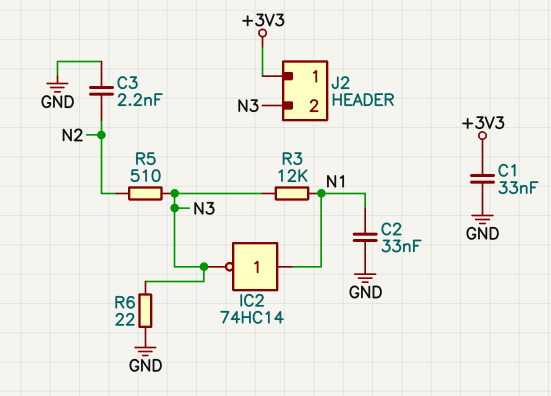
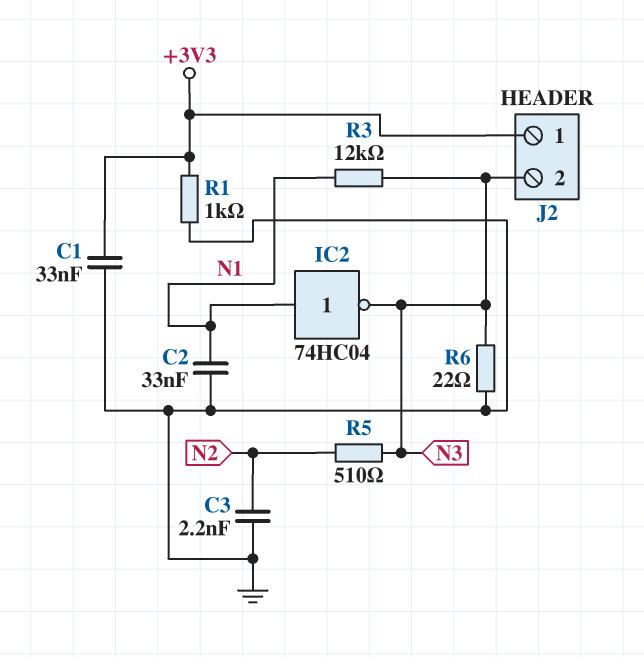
IC2: NOT 74HC14 (in N1, out N3) -> NOT 74HC04 (in N1, out N3)
R1: none -> 1k (+3V3, GND)

